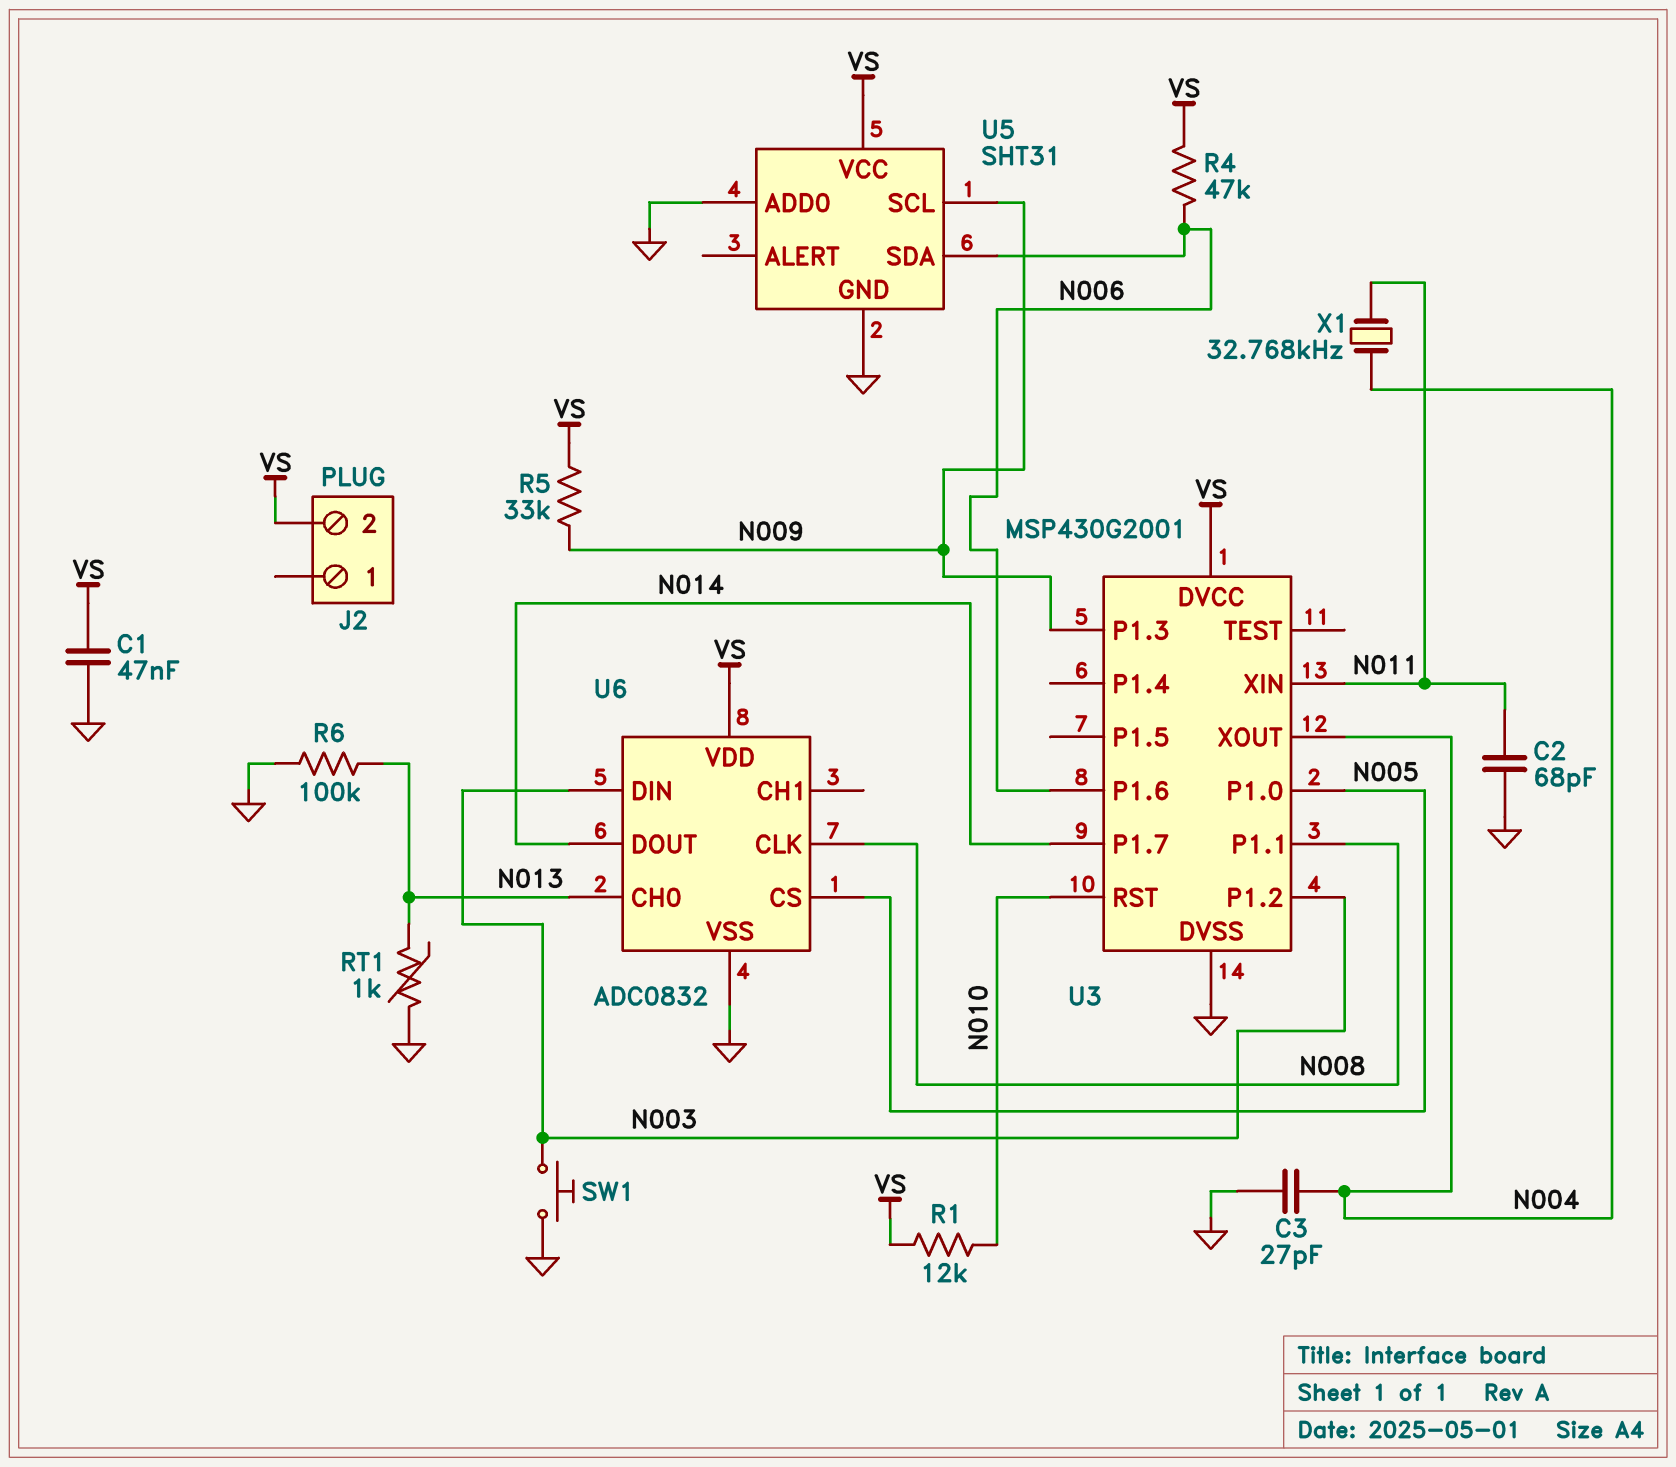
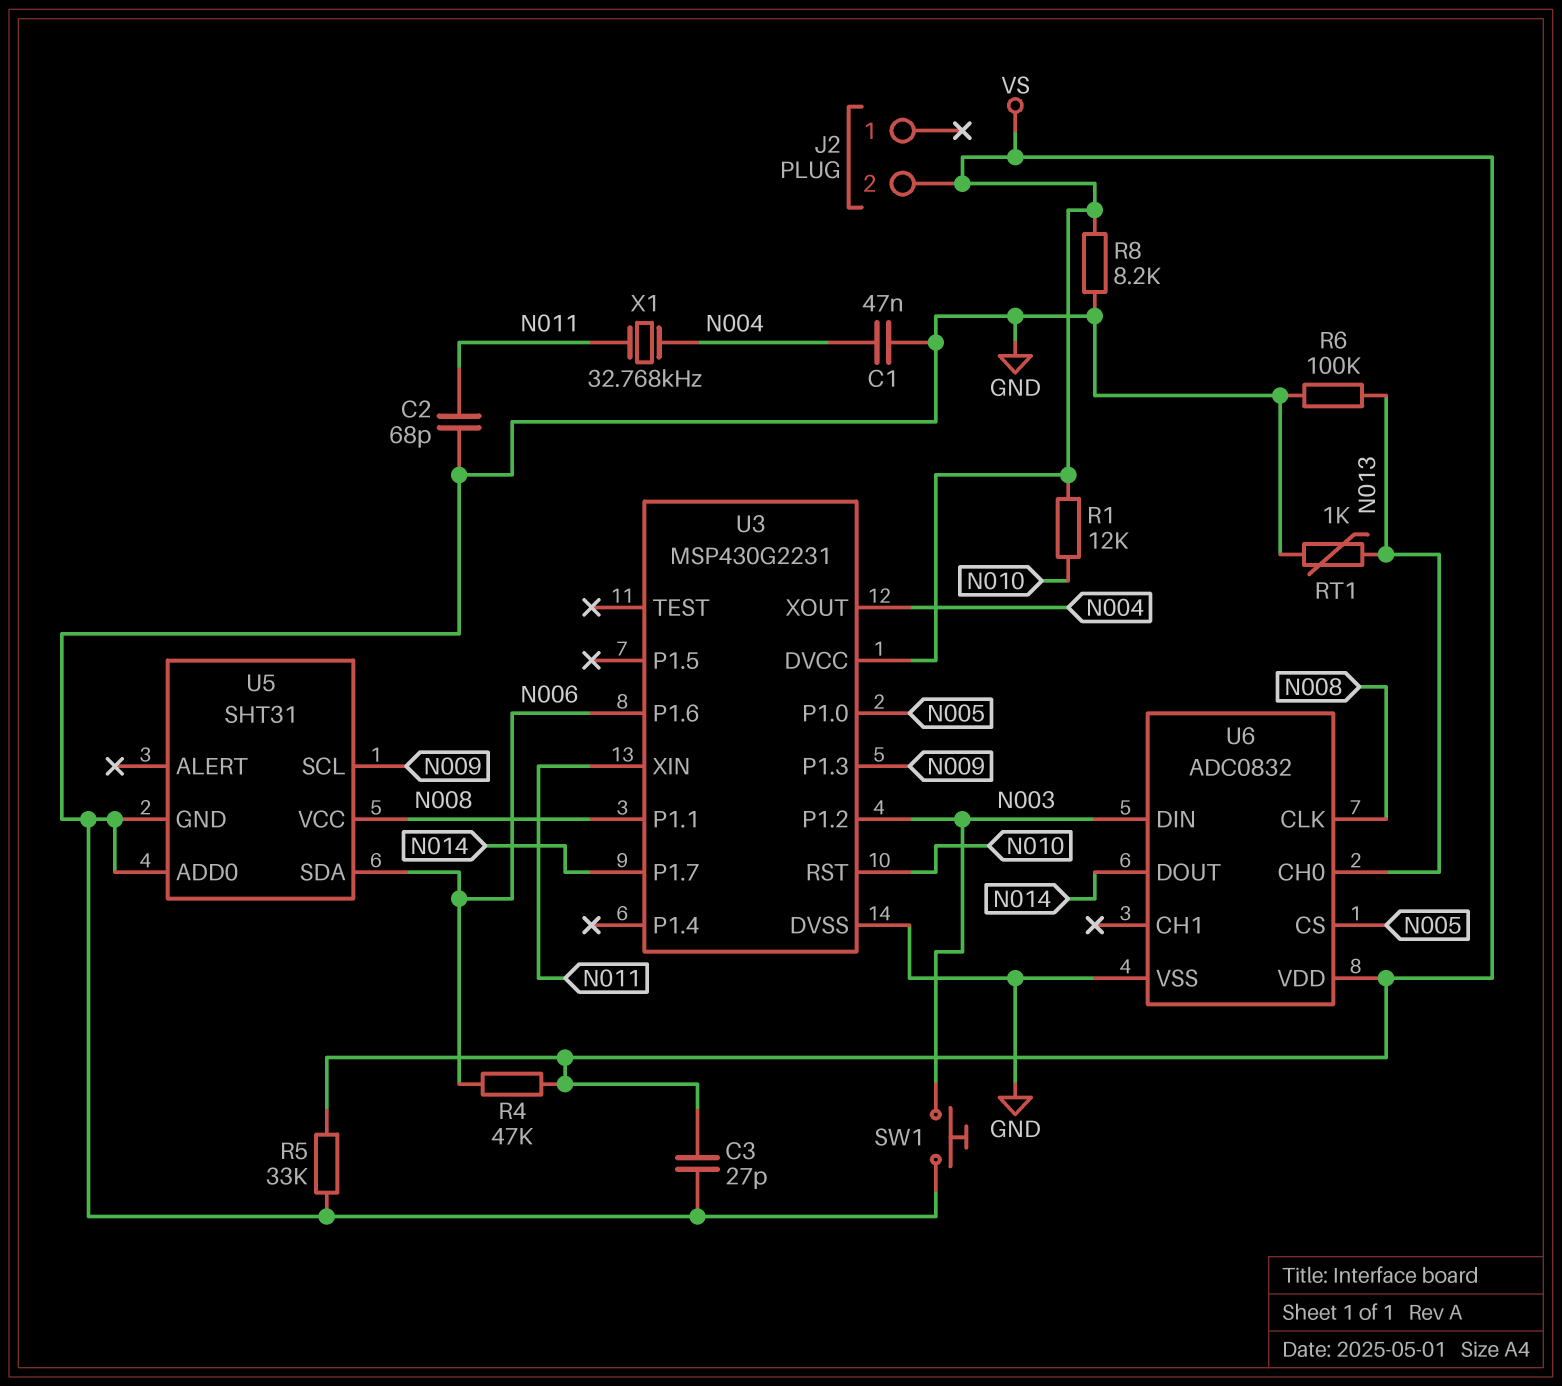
C1: 47nF (GND, VS) -> 47nF (GND, N004)
C3: 27pF (GND, N004) -> 27pF (GND, VS)
R5: 33k (N009, VS) -> 33k (GND, VS)
R8: none -> 8.2k (GND, VS)
U3: MSP430G2001 -> MSP430G2231
U5 pin VCC: VS -> N008

